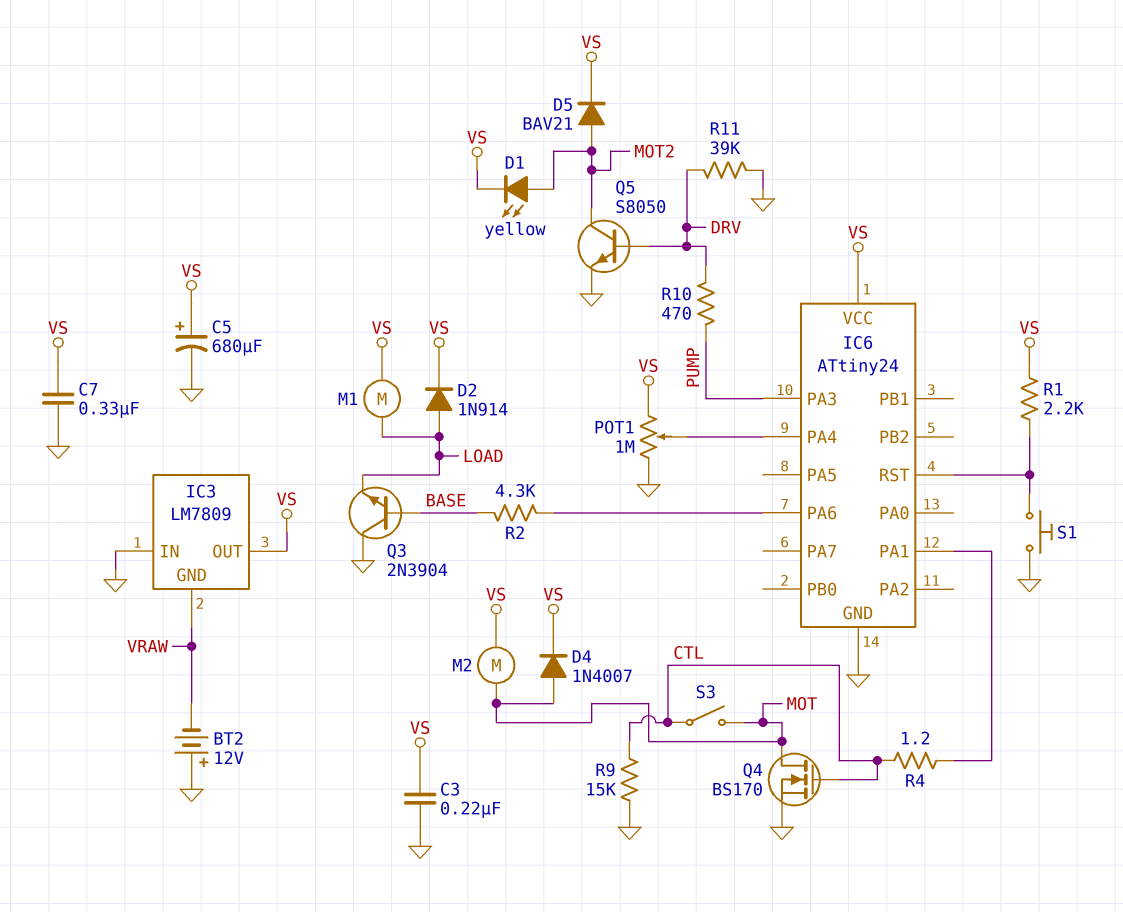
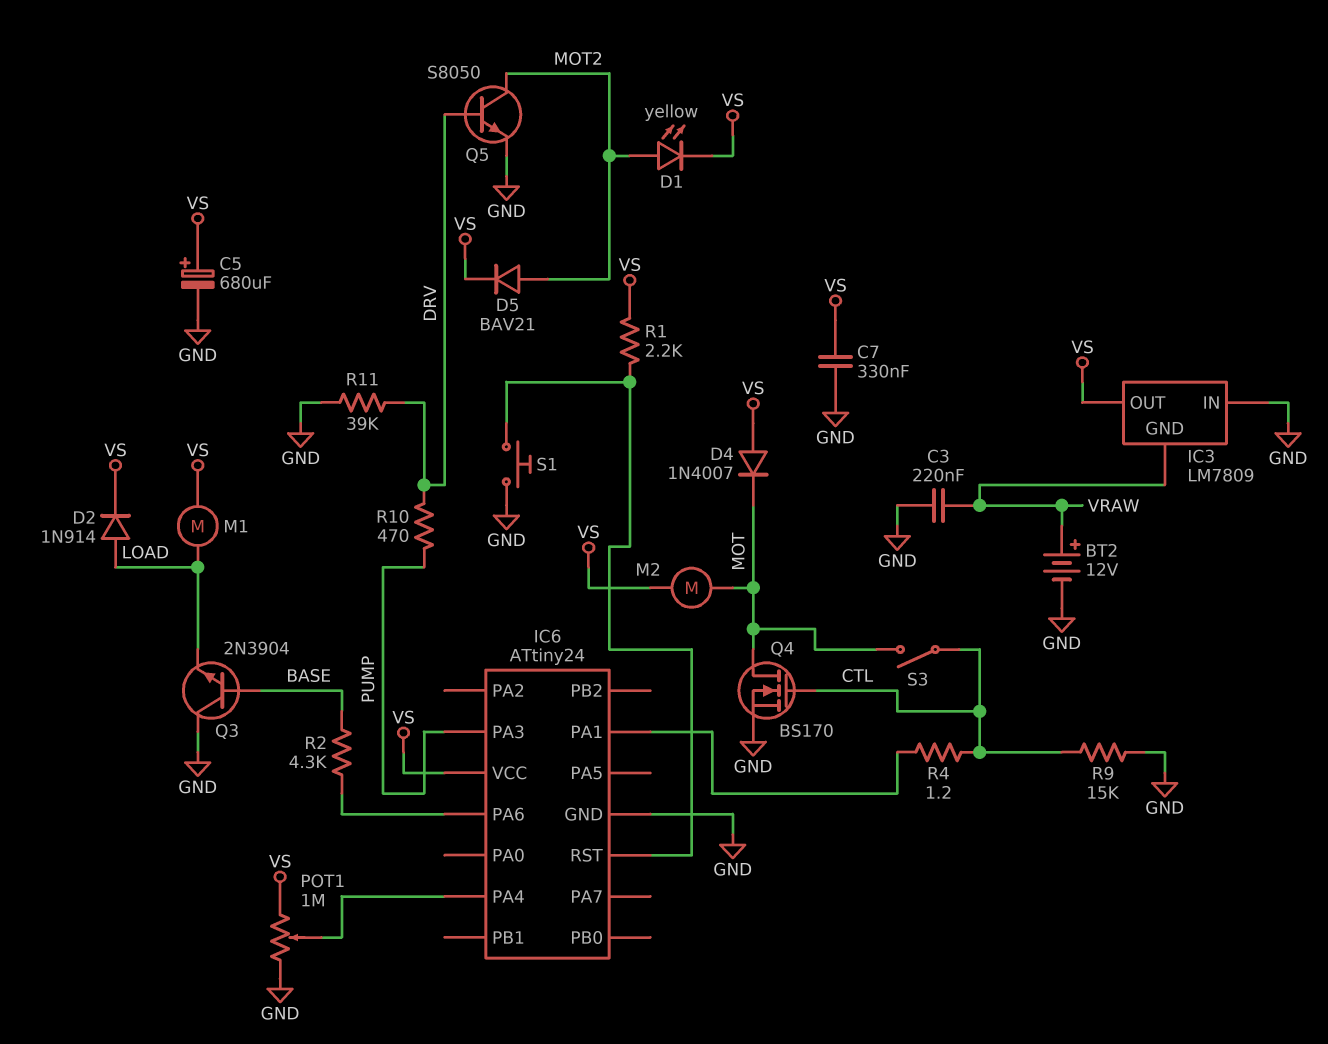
BT2: 12V (plus GND, minus VRAW) -> 12V (plus VRAW, minus GND)
C3: 220nF (GND, VS) -> 220nF (GND, VRAW)
D4: diode 1N4007 (A MOT, K VS) -> diode 1N4007 (A VS, K MOT)

